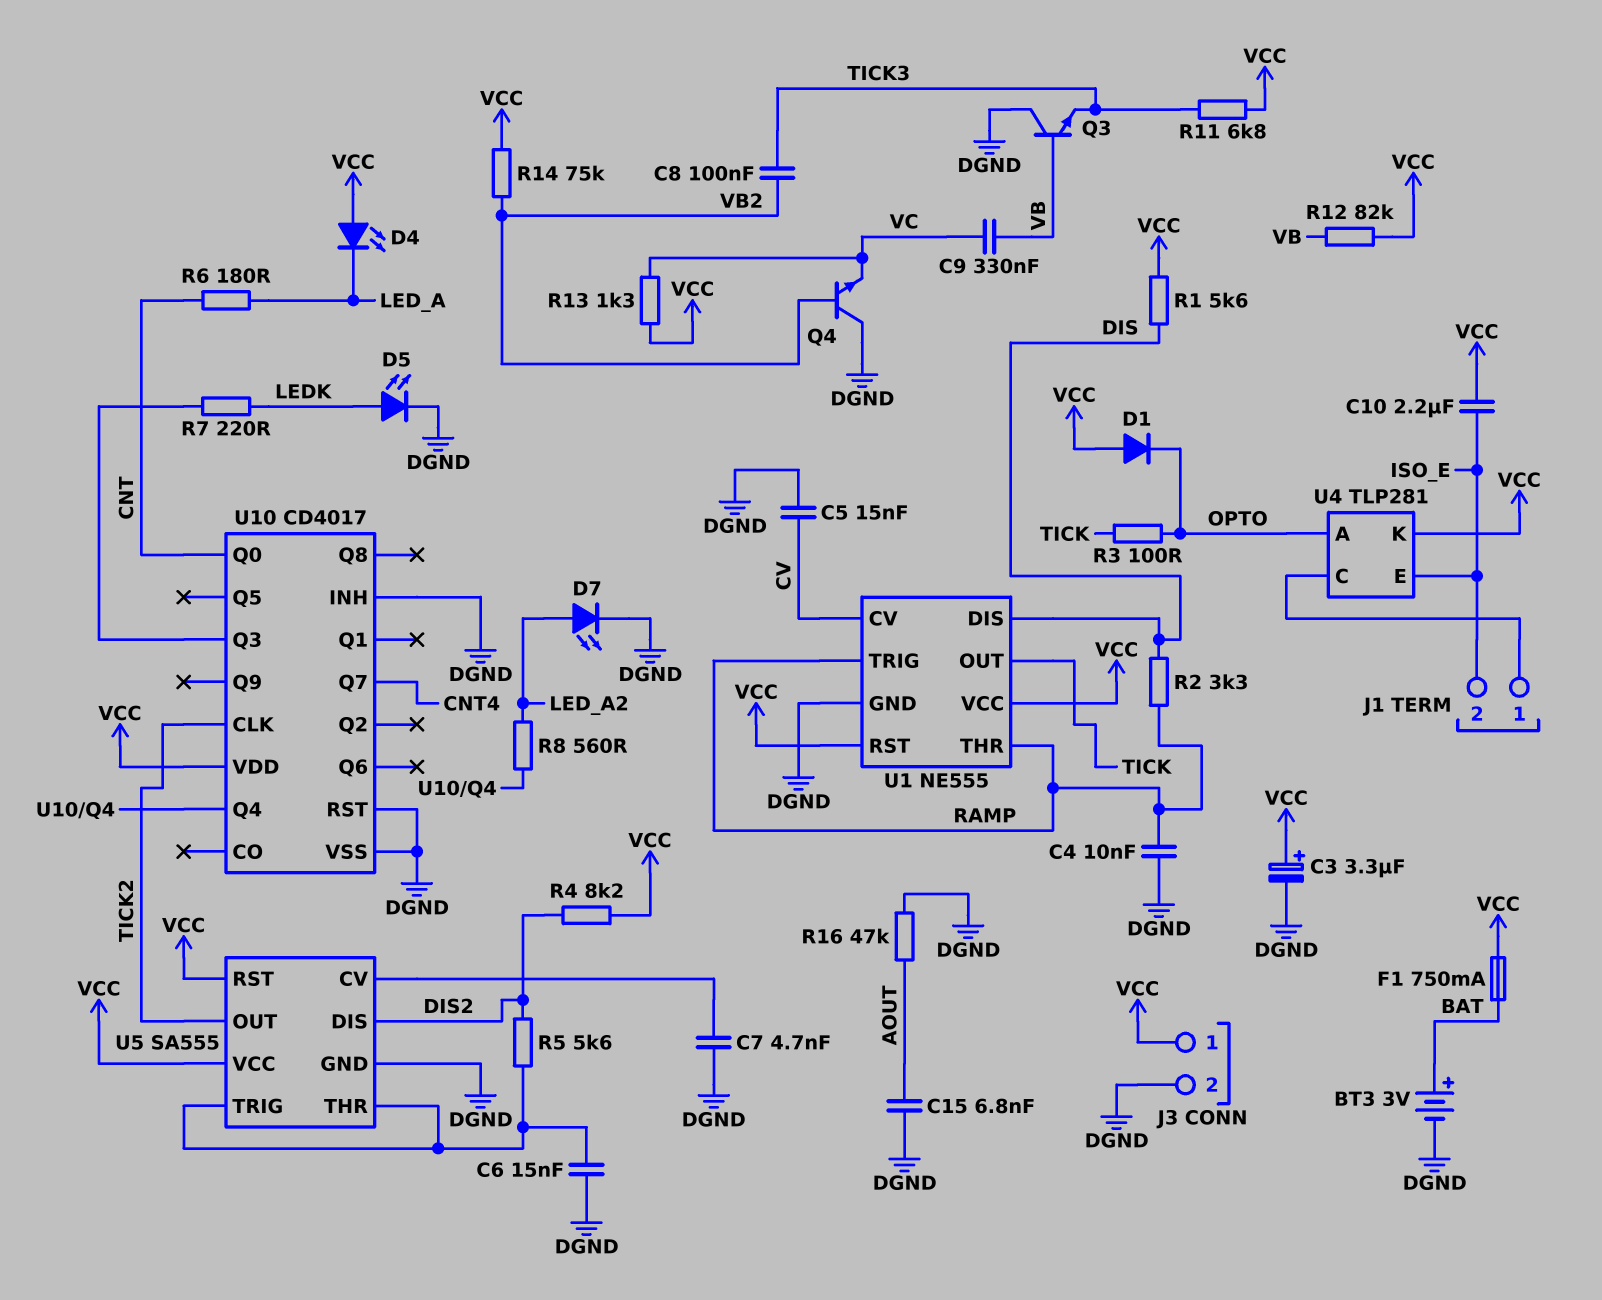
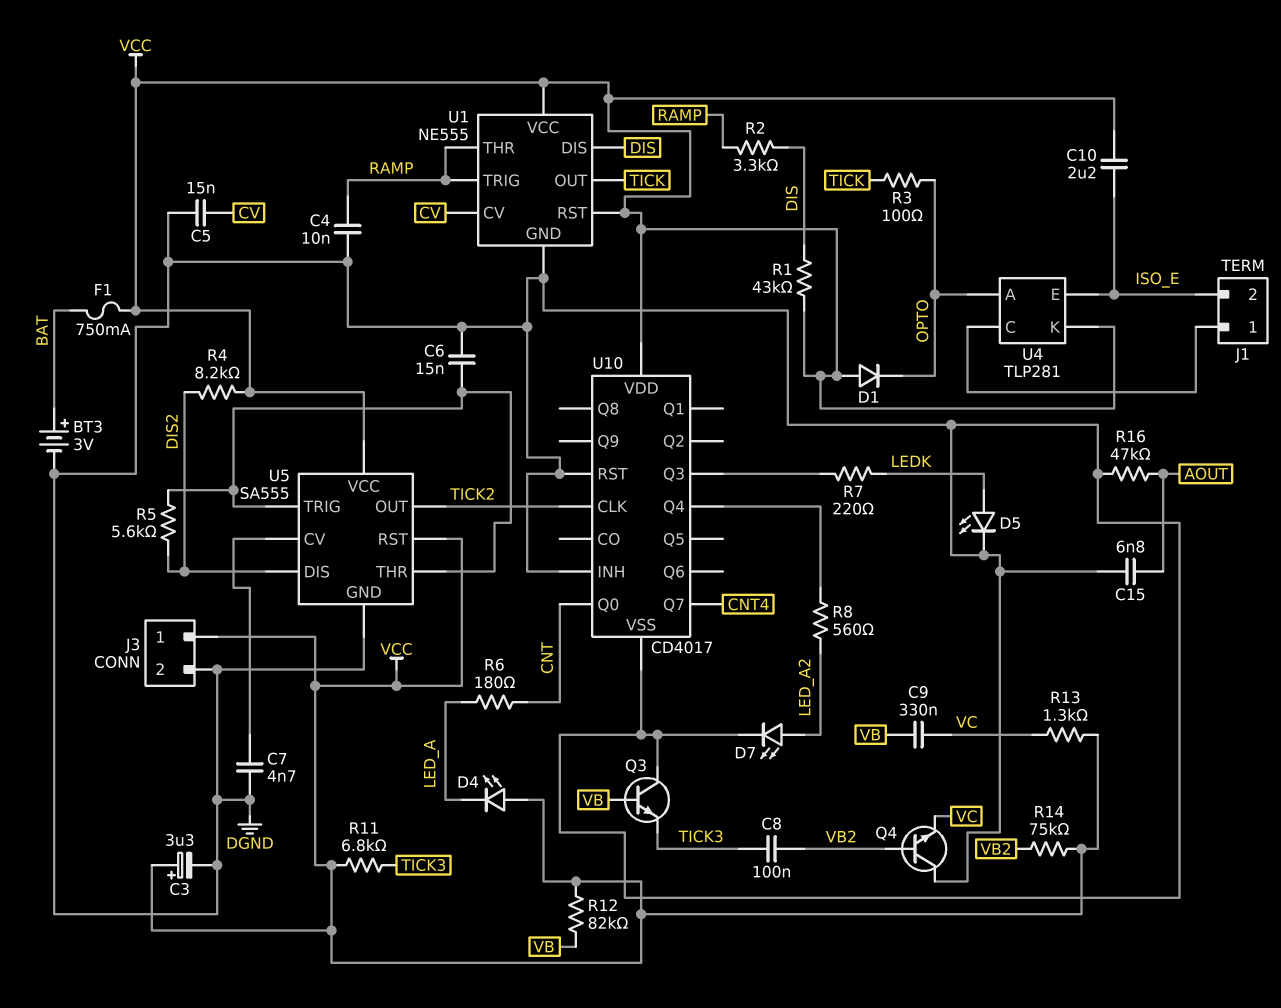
R1: 5.6k (DIS, VCC) -> 43k (DIS, VCC)

